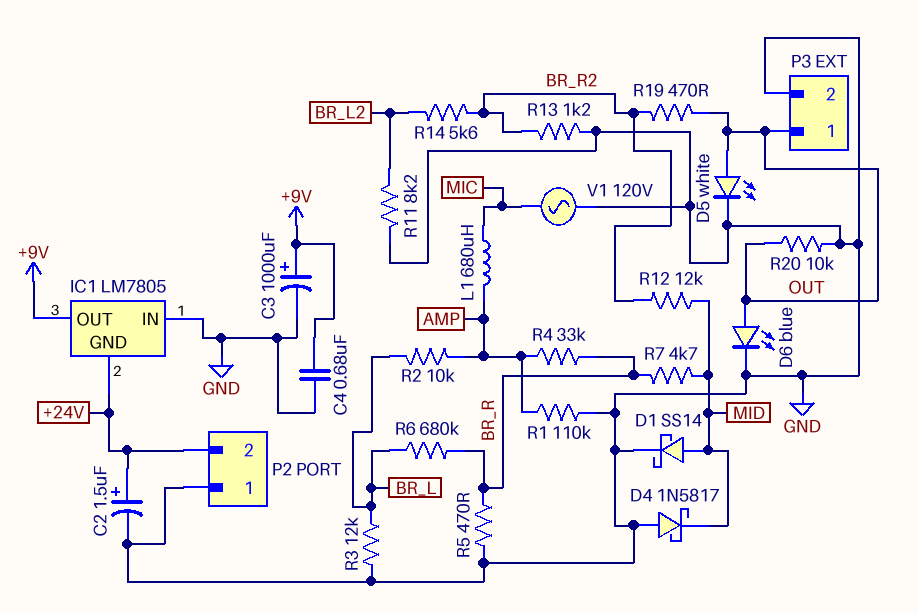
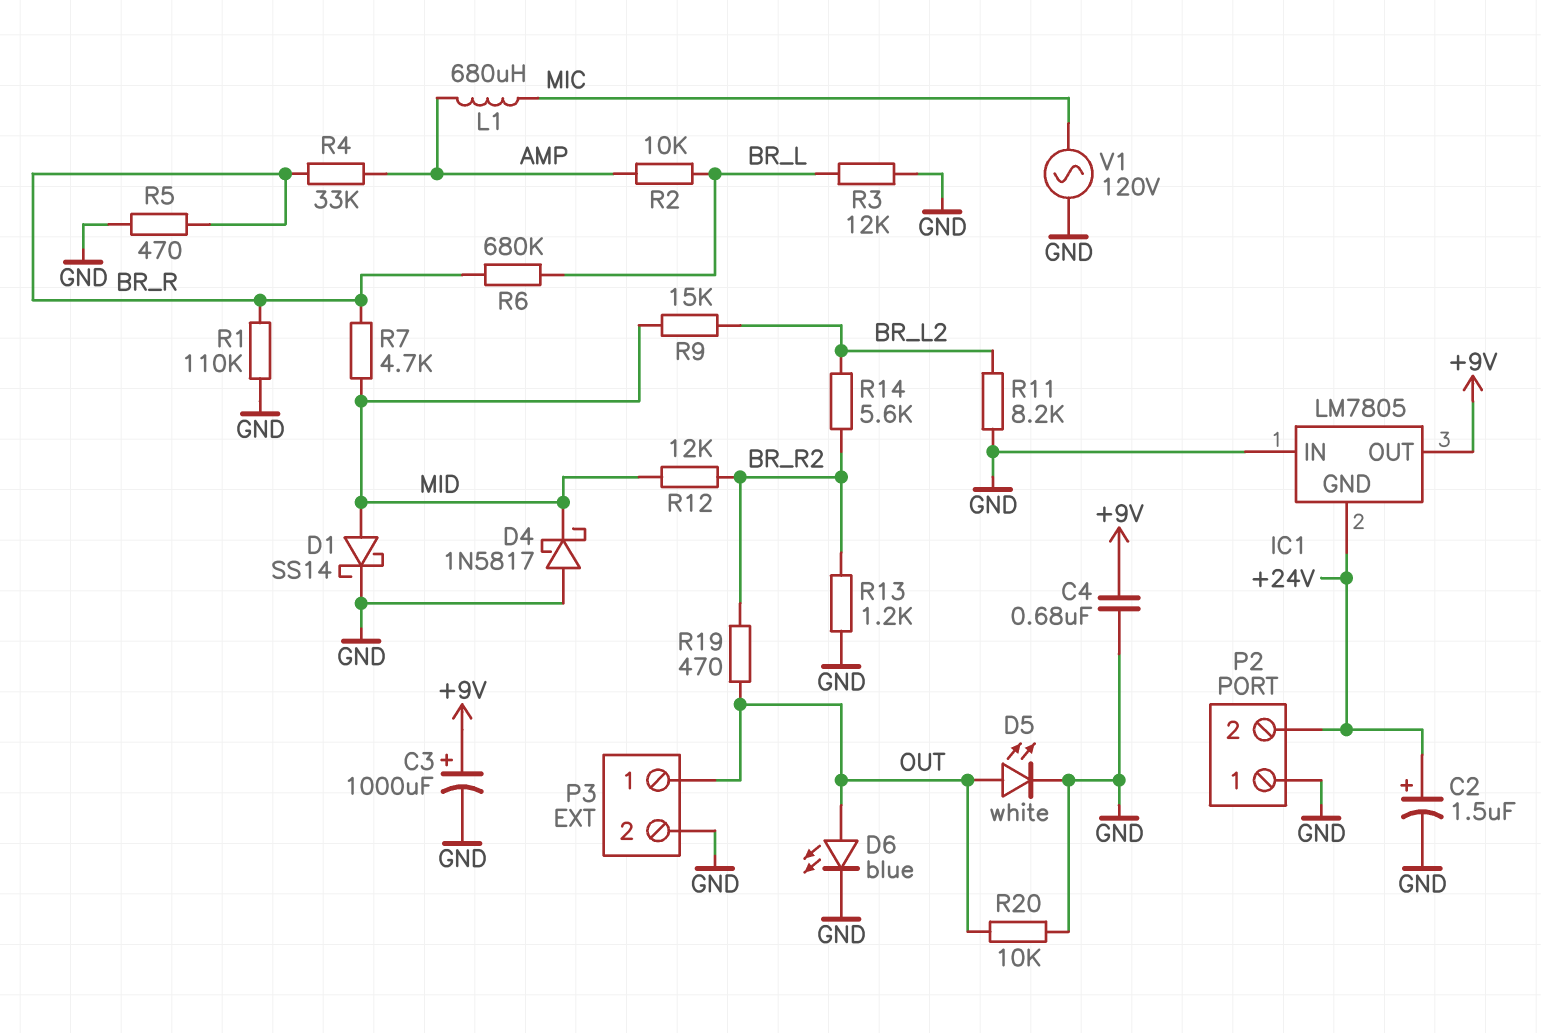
R1: 110k (AMP, GND) -> 110k (BR_R, GND)
R9: none -> 15k (BR_L2, MID)

